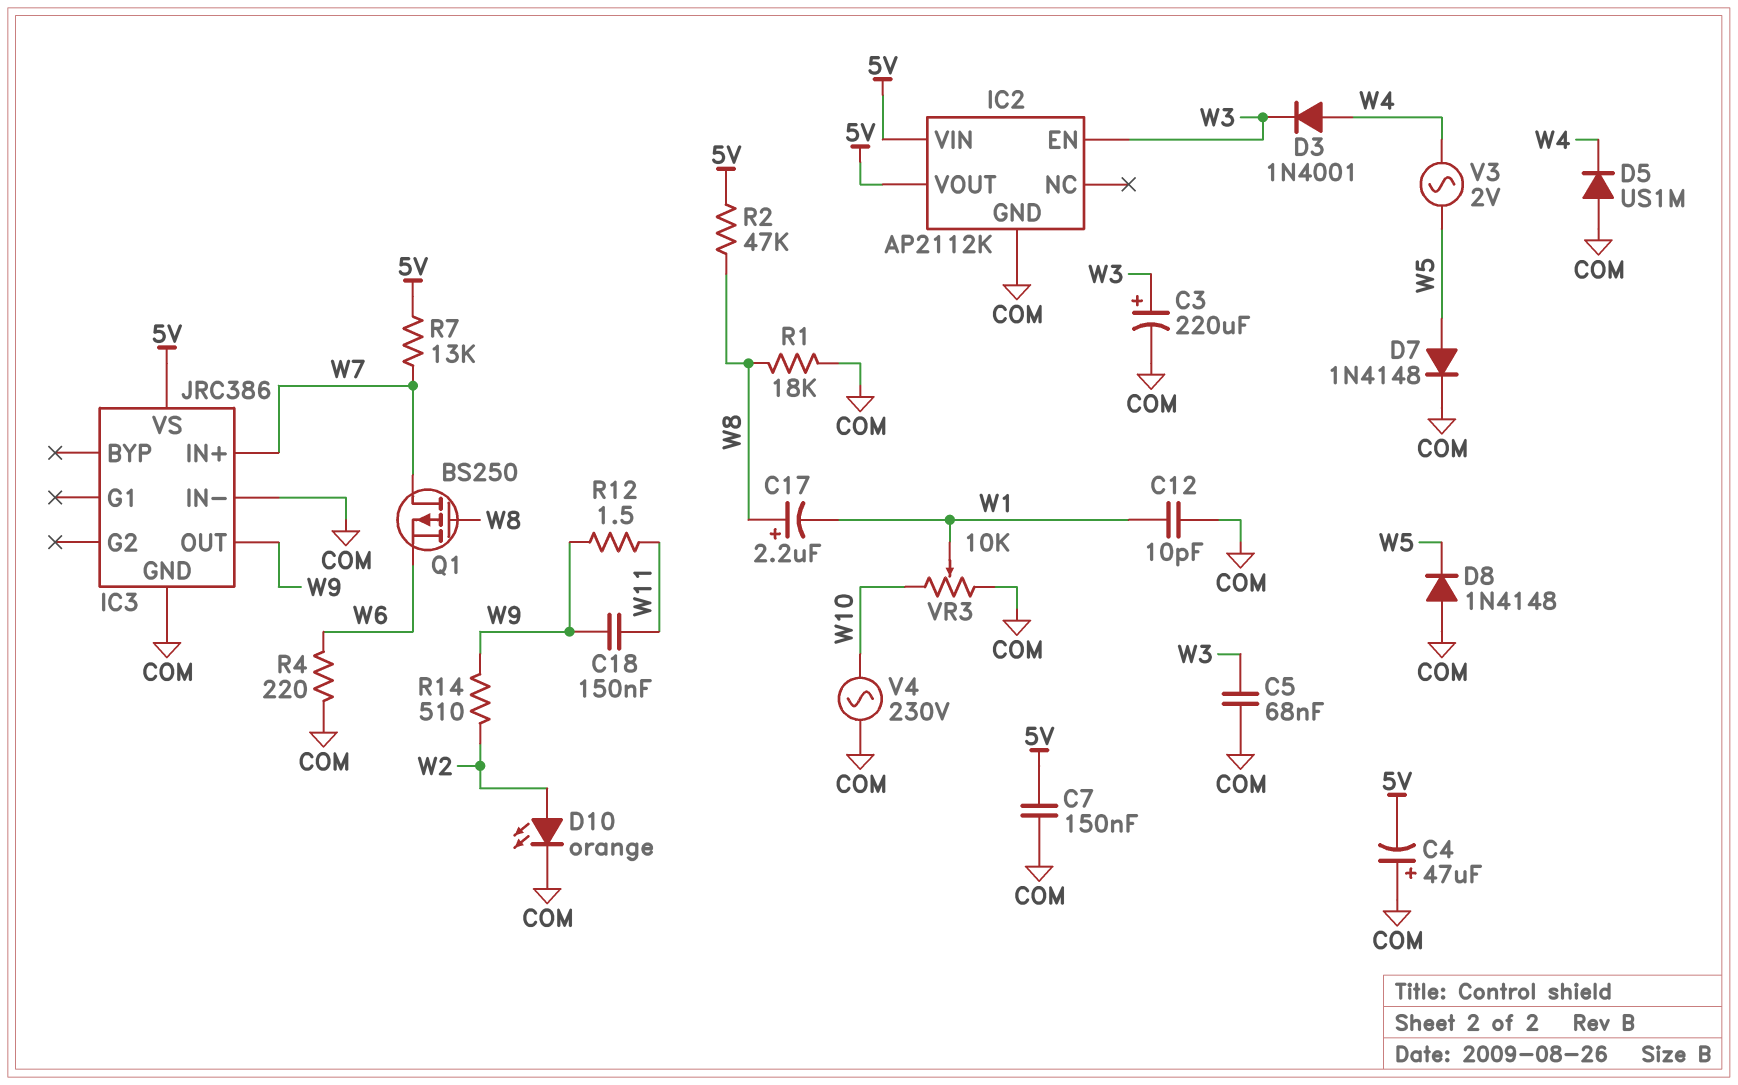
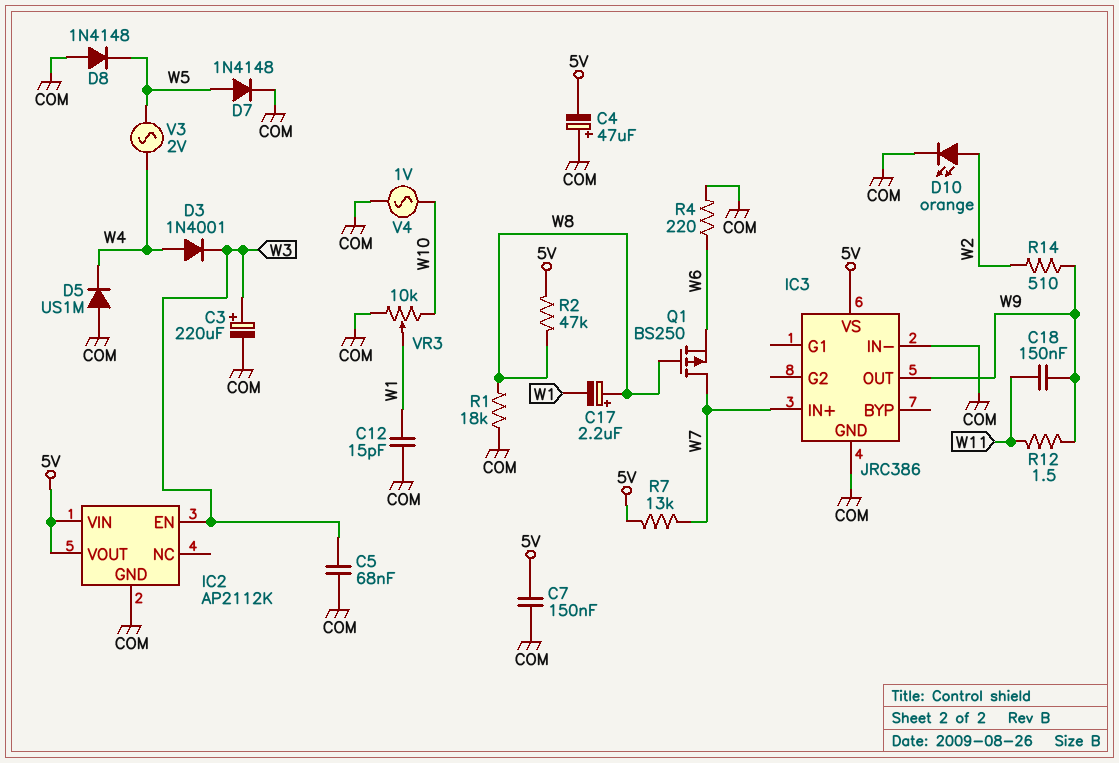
C12: 10pF (COM, W1) -> 15pF (COM, W1)
V4: AC 230V (COM, W10) -> AC 1V (COM, W10)

